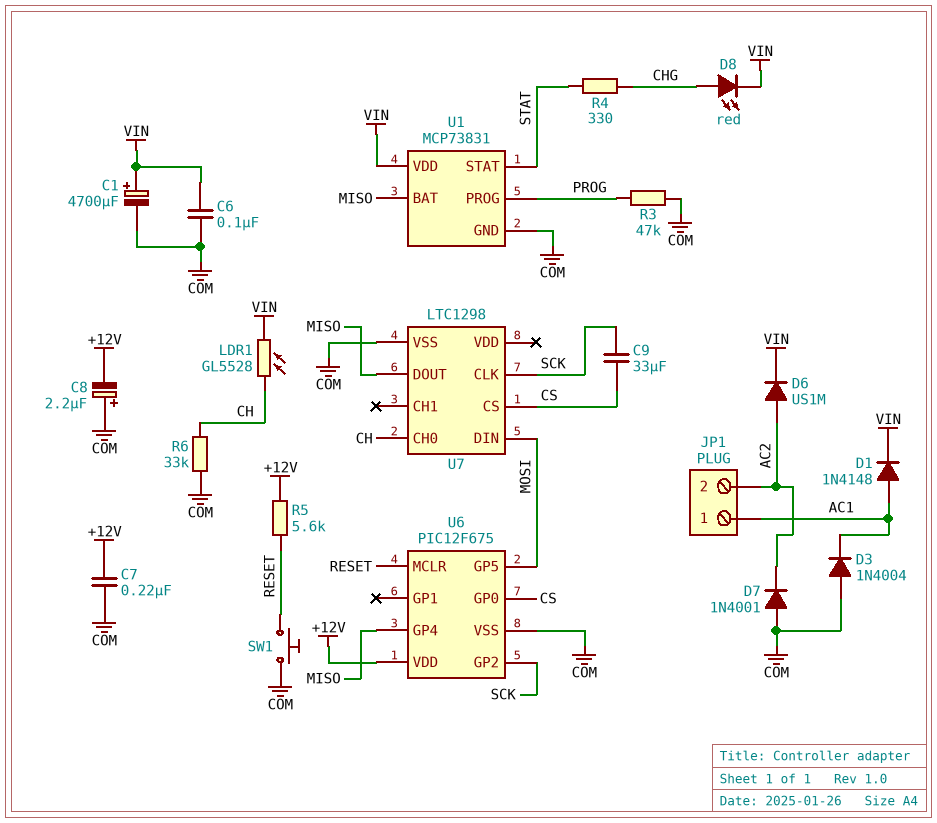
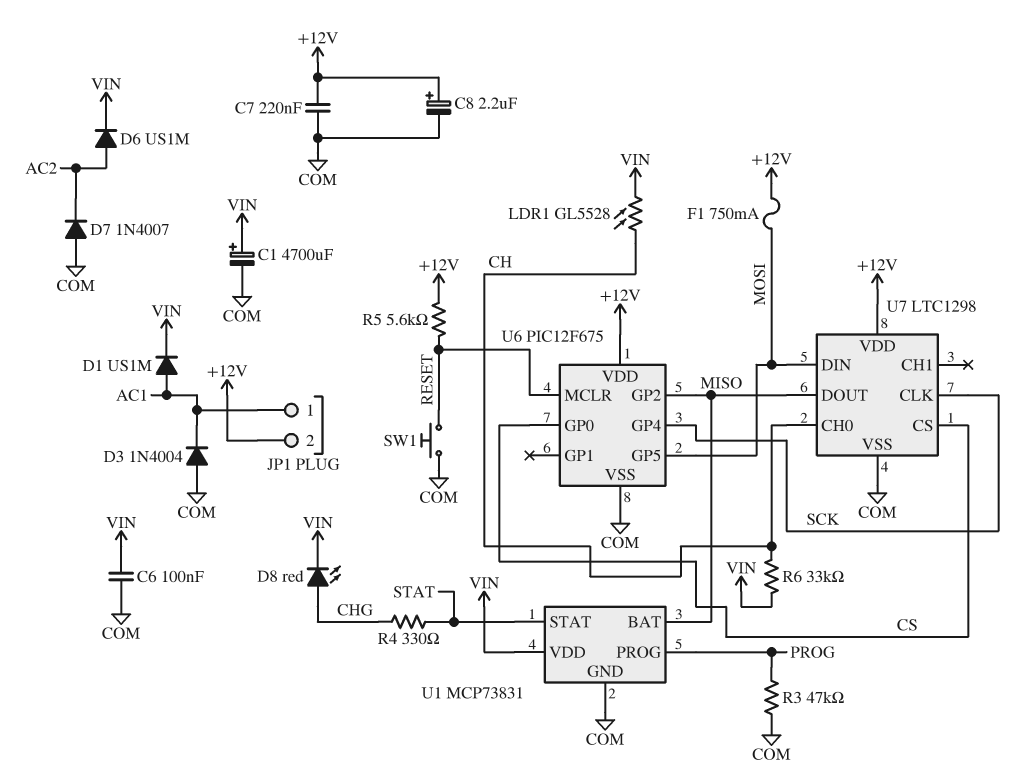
C8: 2.2uF (plus COM, minus +12V) -> 2.2uF (plus +12V, minus COM)
C9: 33uF (CS, SCK) -> none
D1: diode 1N4148 (A AC1, K VIN) -> diode US1M (A AC1, K VIN)
D7: diode 1N4001 (A COM, K AC2) -> diode 1N4007 (A COM, K AC2)
F1: none -> 750mA (+12V, MOSI)
JP1 pin 2: AC2 -> +12V
R6: 33k (CH, COM) -> 33k (CH, VIN)
U6 pin GP2: SCK -> MISO
U6 pin GP4: MISO -> SCK
U7 pin VDD: none -> +12V

